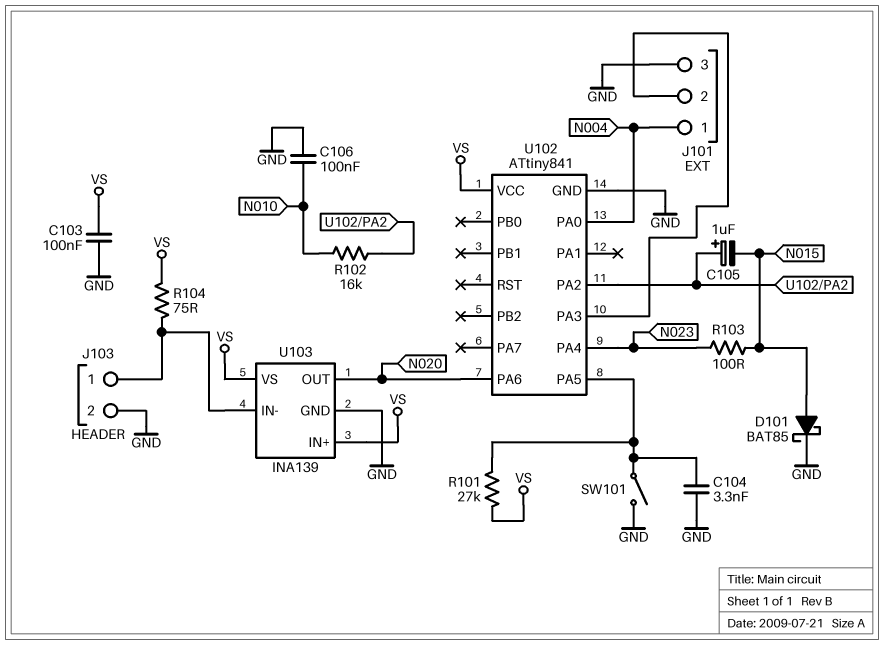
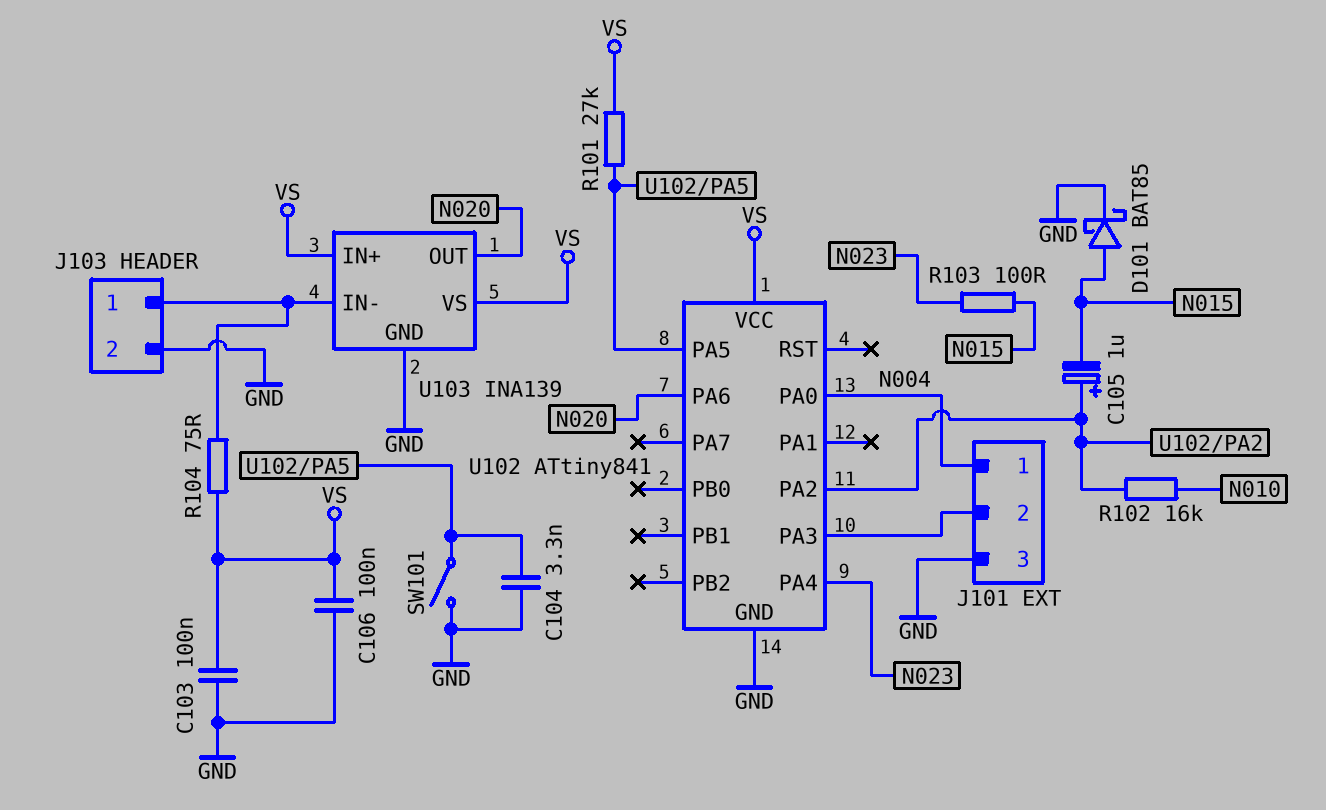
C106: 100nF (GND, N010) -> 100nF (GND, VS)

